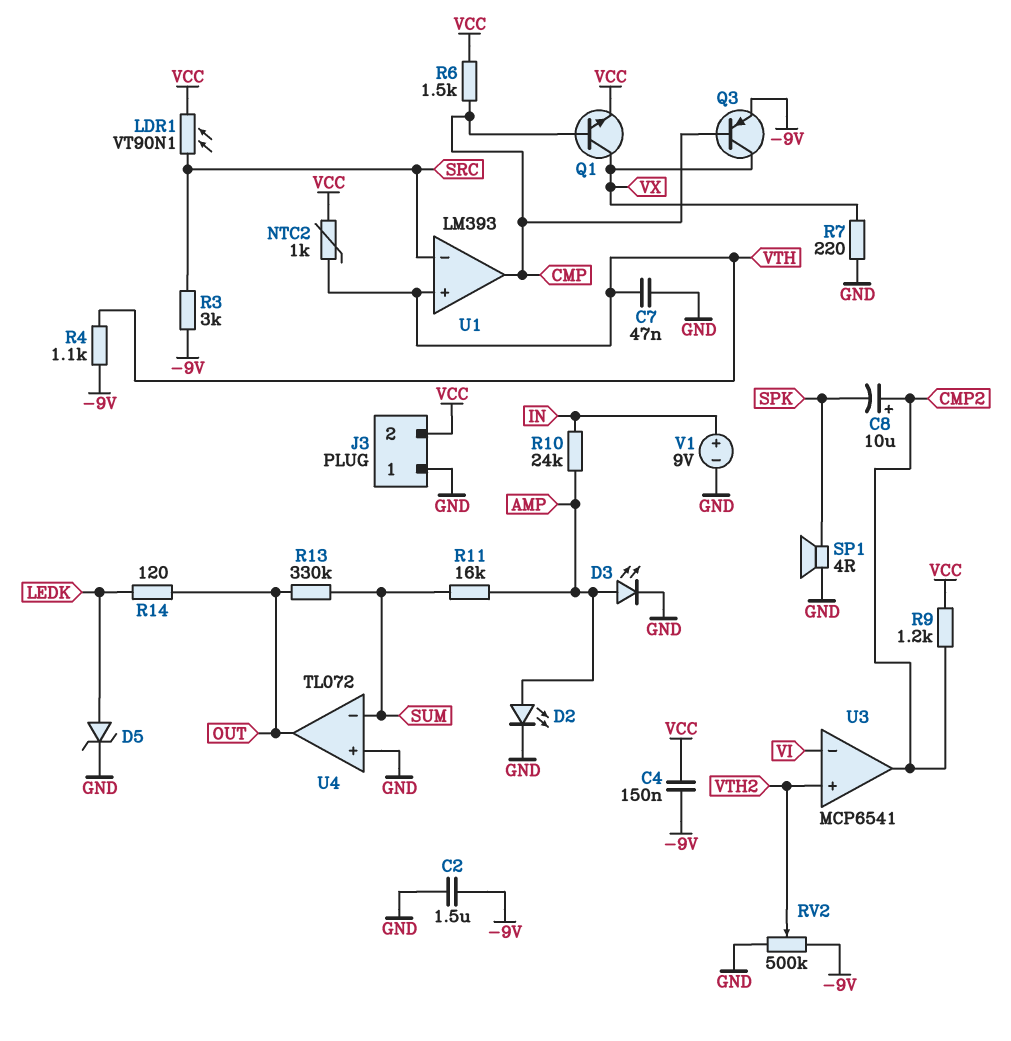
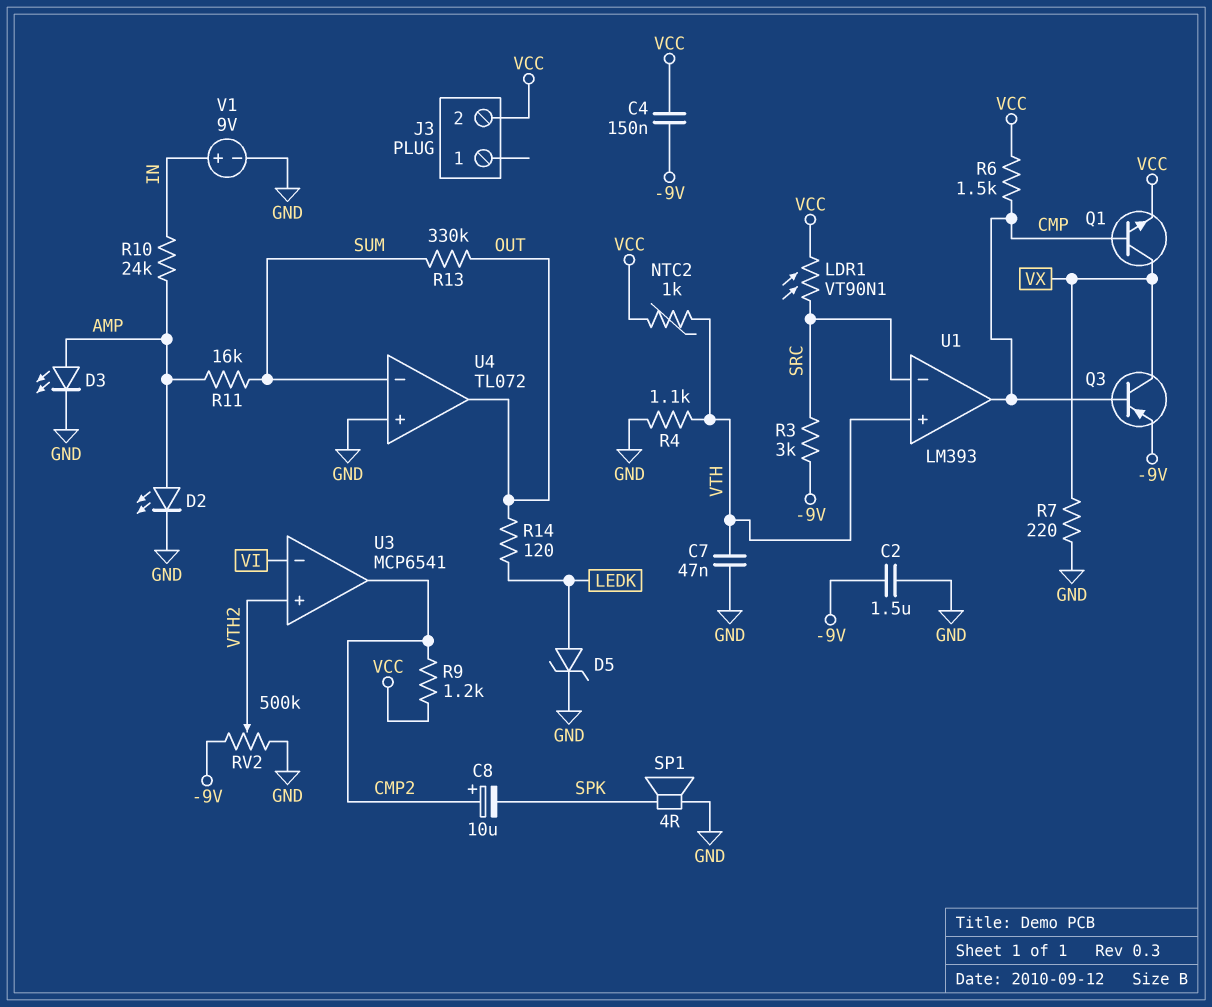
J3 pin 1: GND -> none
R4: 1.1k (-9V, VTH) -> 1.1k (GND, VTH)

